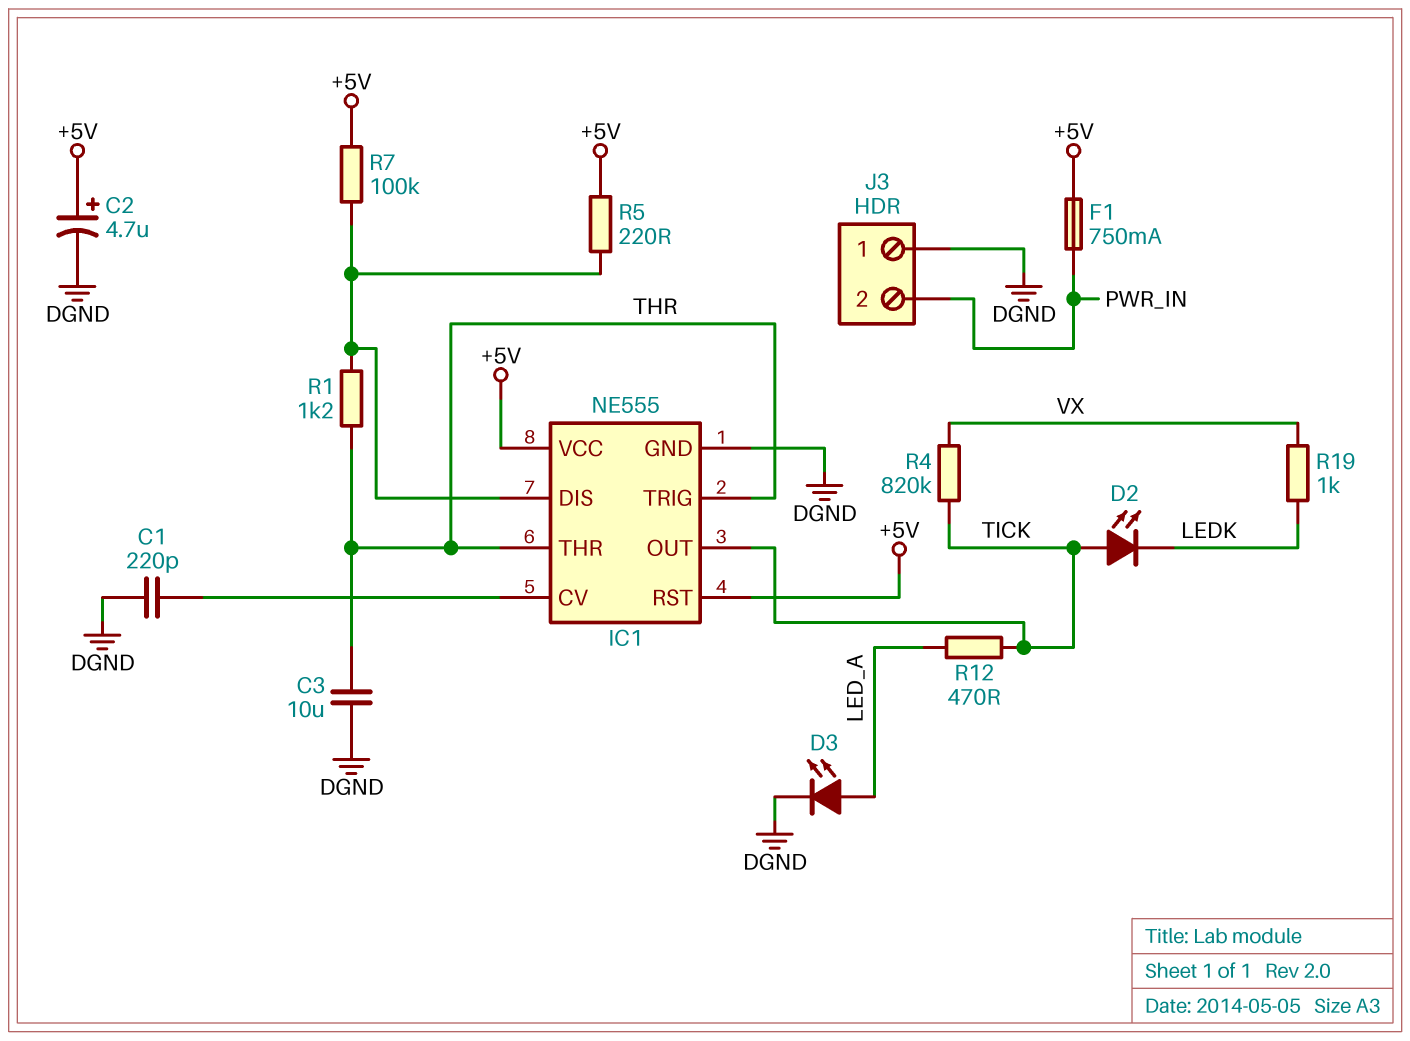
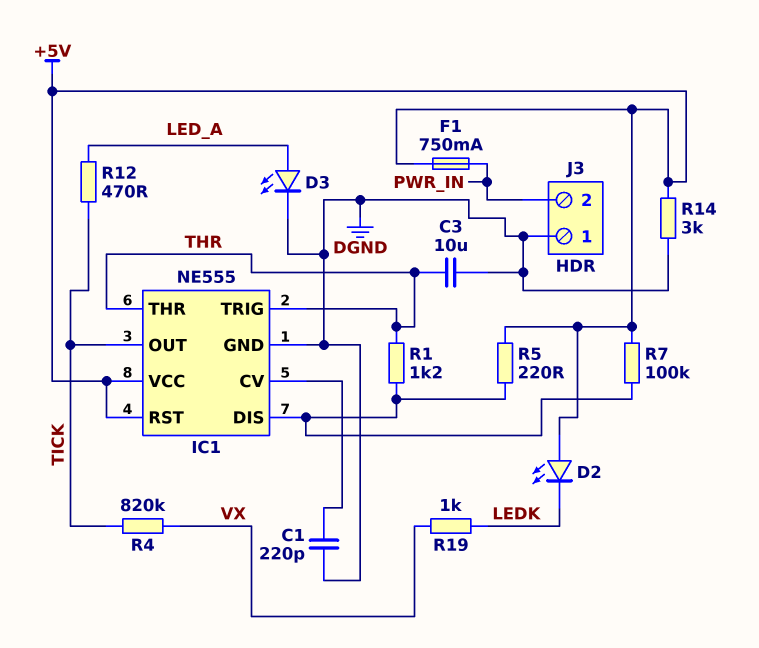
C2: 4.7uF (plus +5V, minus DGND) -> none
D2: LED (A TICK, K LEDK) -> LED (A +5V, K LEDK)
R14: none -> 3k (+5V, DGND)

